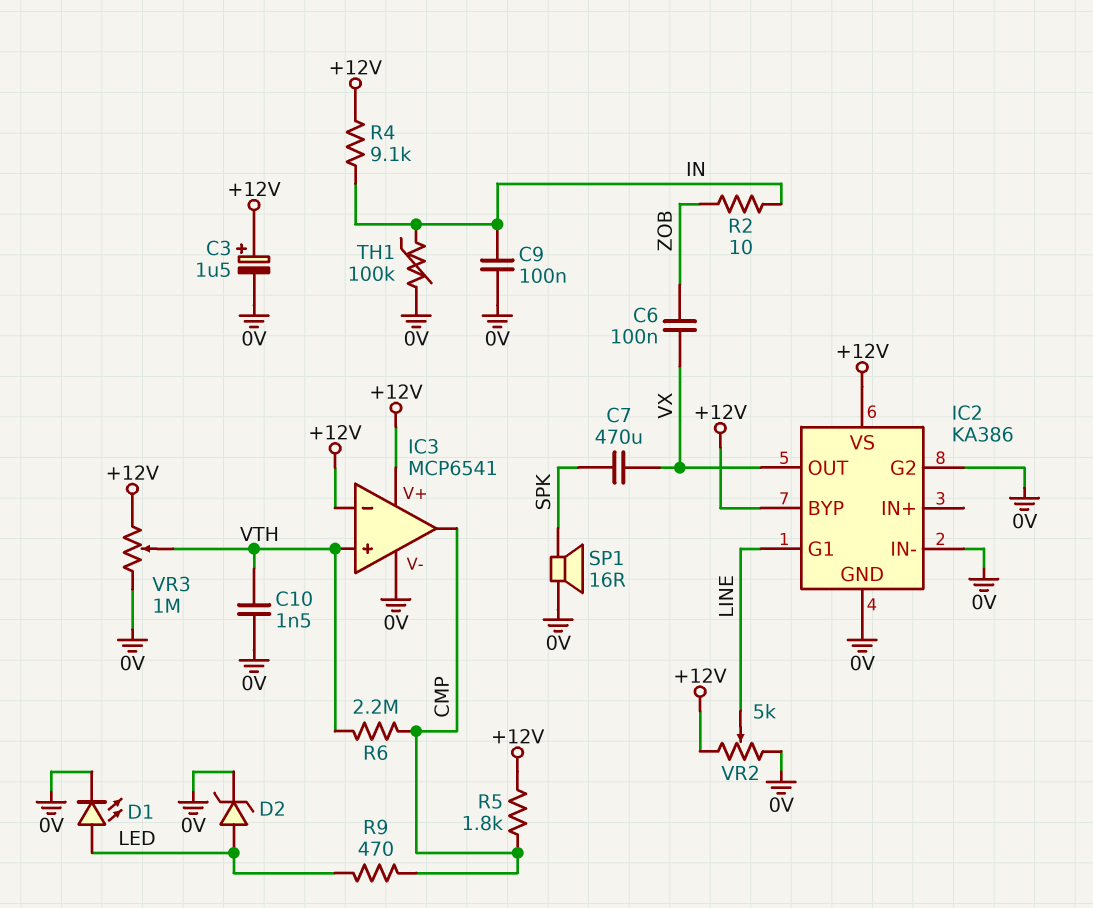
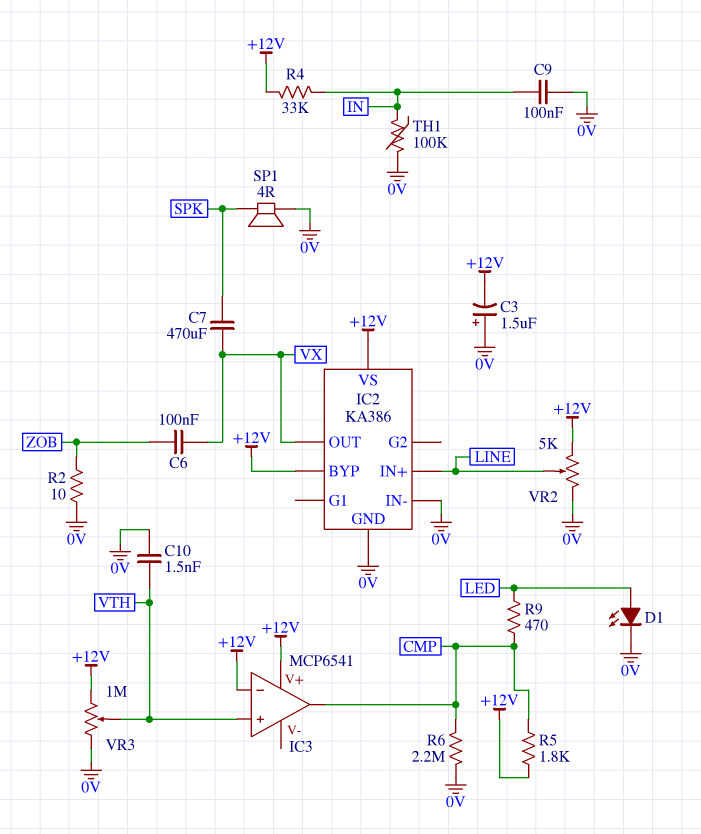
C3: 1.5uF (plus +12V, minus 0V) -> 1.5uF (plus 0V, minus +12V)
D2: zener (A LED, K 0V) -> none
IC2 pin G1: LINE -> none
IC2 pin G2: 0V -> none
IC2 pin IN+: none -> LINE
IC3 pin V-: 0V -> none
R2: 10 (IN, ZOB) -> 10 (0V, ZOB)
R4: 9.1k (+12V, IN) -> 33k (+12V, IN)
R6: 2.2M (CMP, VTH) -> 2.2M (0V, CMP)
SP1: speaker 16R (0V, SPK) -> speaker 4R (0V, SPK)

